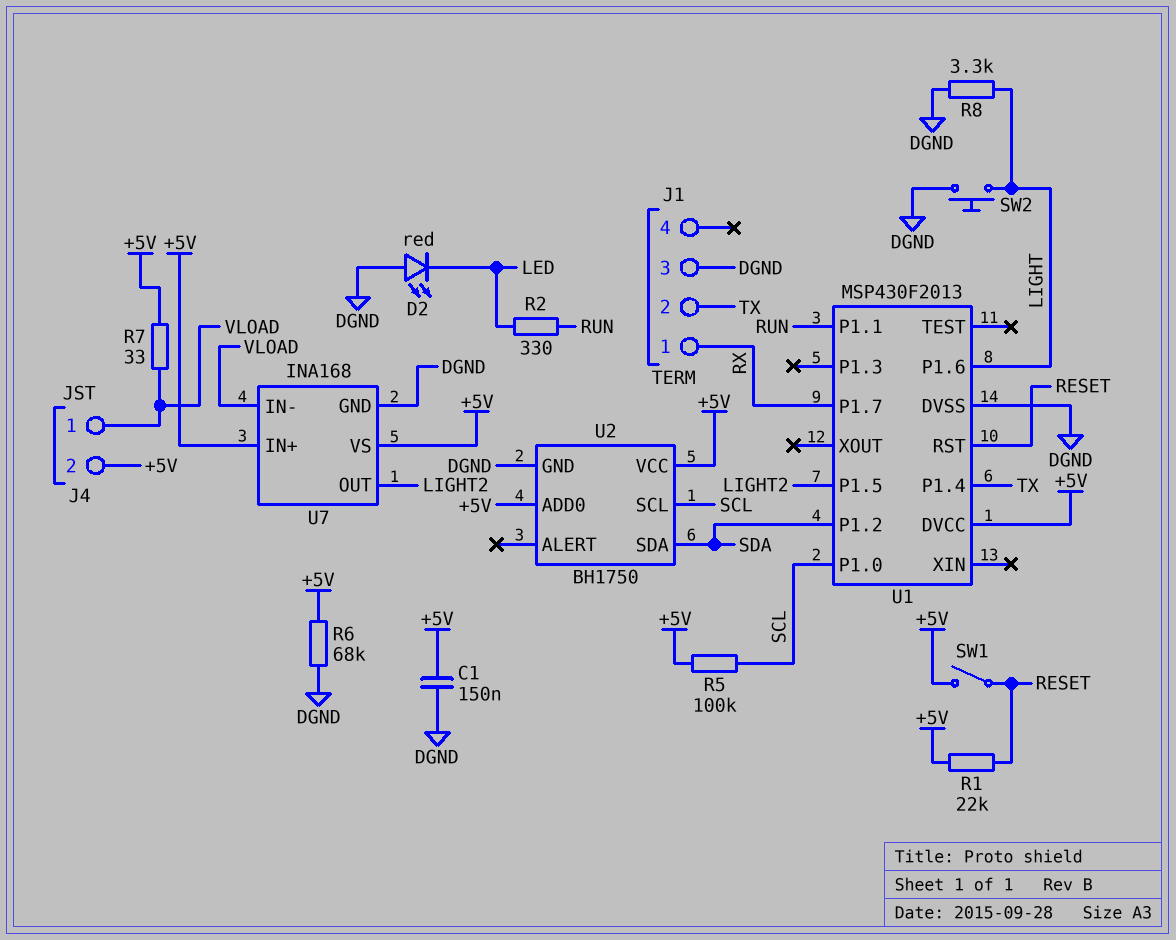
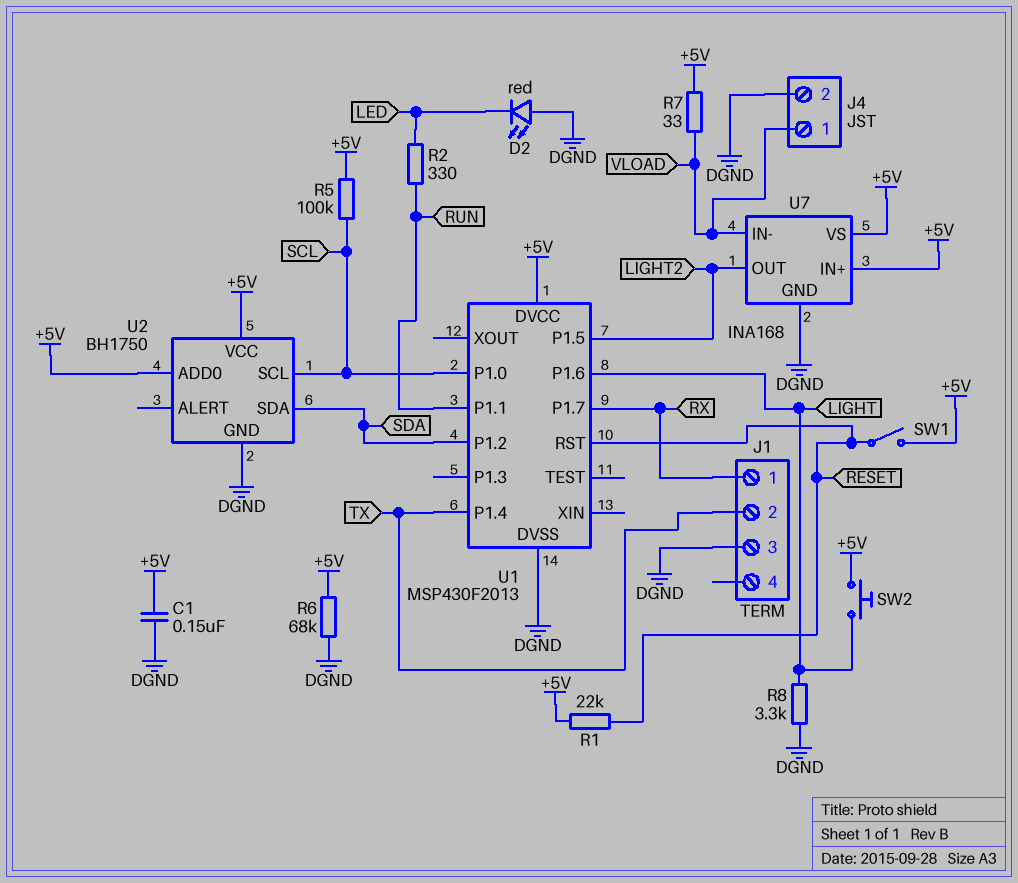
J4 pin 2: +5V -> DGND
SW2: button (DGND, LIGHT) -> button (+5V, LIGHT)

